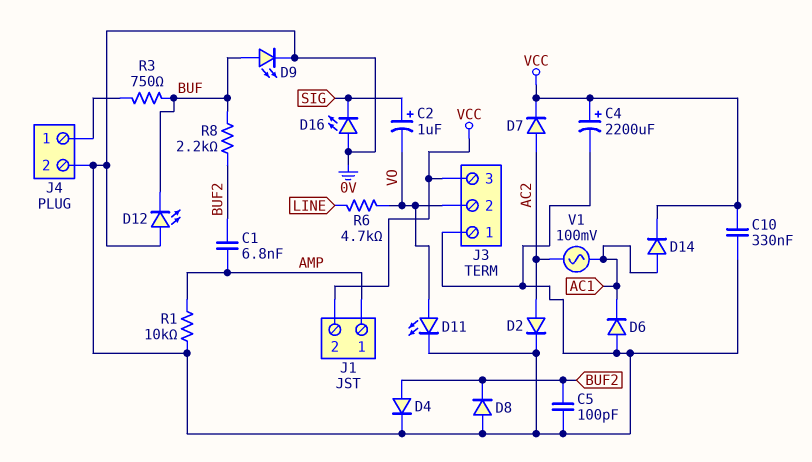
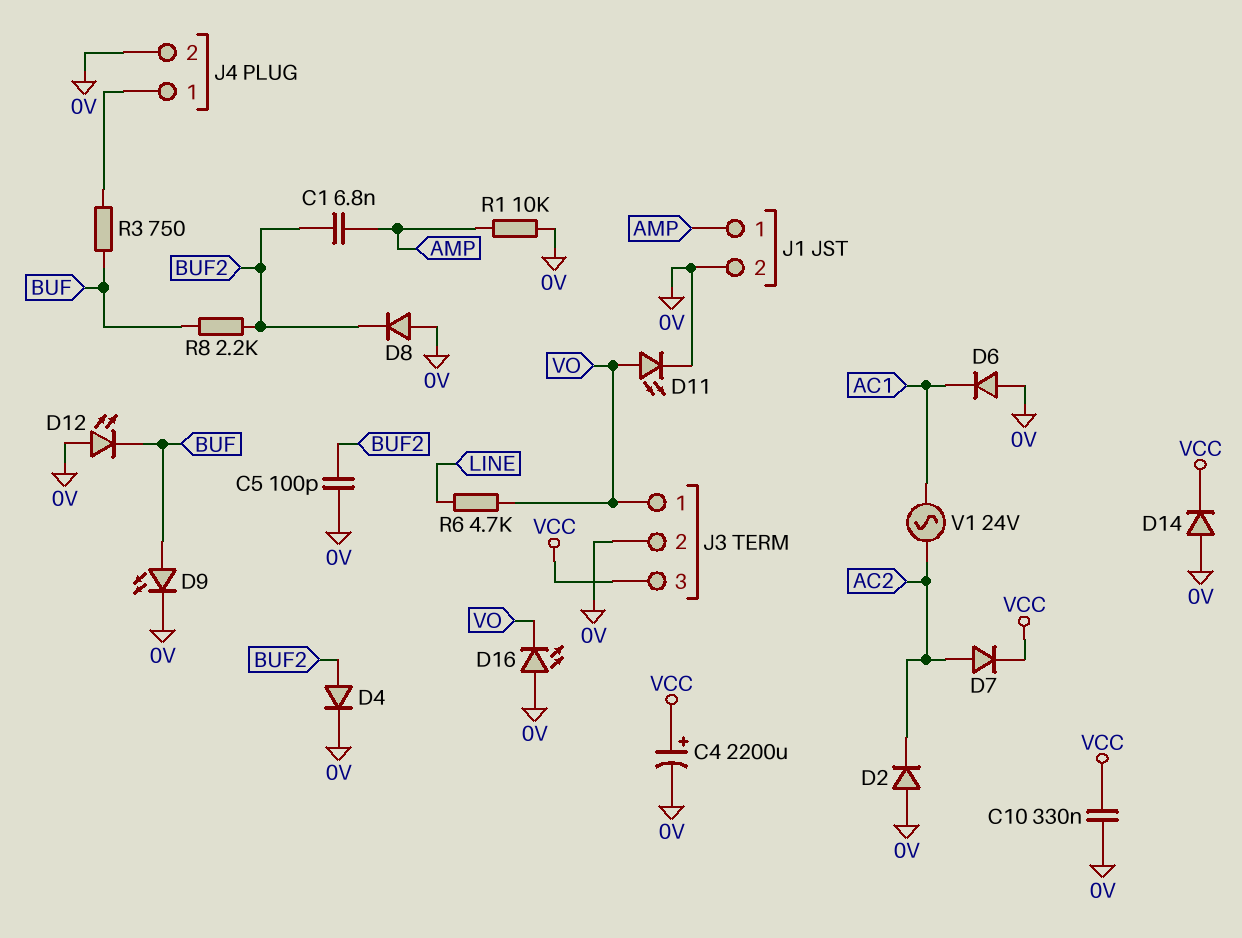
C2: 1uF (plus SIG, minus VO) -> none
D2: diode (A AC2, K 0V) -> diode (A 0V, K AC2)
D14: diode (A AC1, K VCC) -> diode (A 0V, K VCC)
D16: LED (A 0V, K SIG) -> LED (A 0V, K VO)
J1 pin 2: VCC -> 0V
J3 pin 1: 0V -> VO
J3 pin 2: VO -> 0V
V1: AC 100mV (AC1, AC2) -> AC 24V (AC1, AC2)

